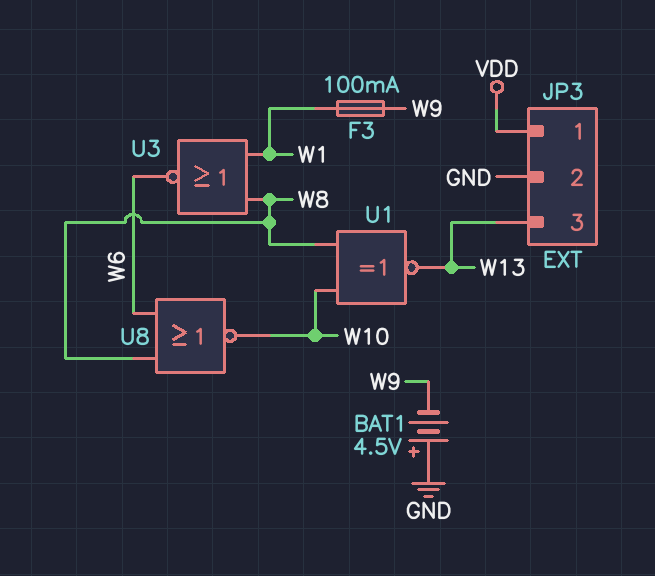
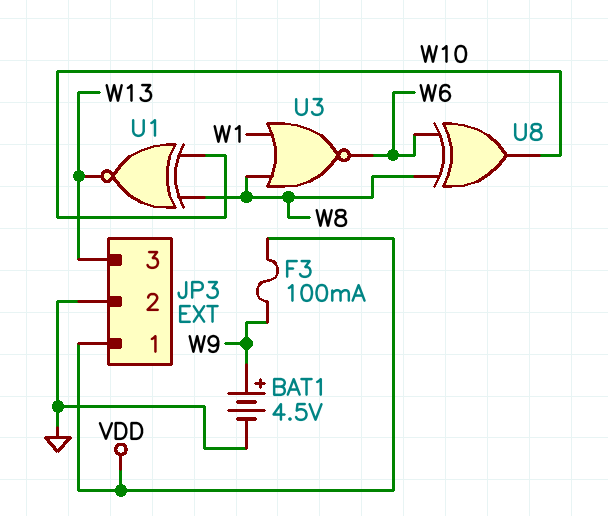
BAT1: 4.5V (plus GND, minus W9) -> 4.5V (plus W9, minus GND)
F3: 100mA (W1, W9) -> 100mA (VDD, W9)
U8: NOR (in W6, in W8, out W10) -> XOR (in W6, in W8, out W10)

